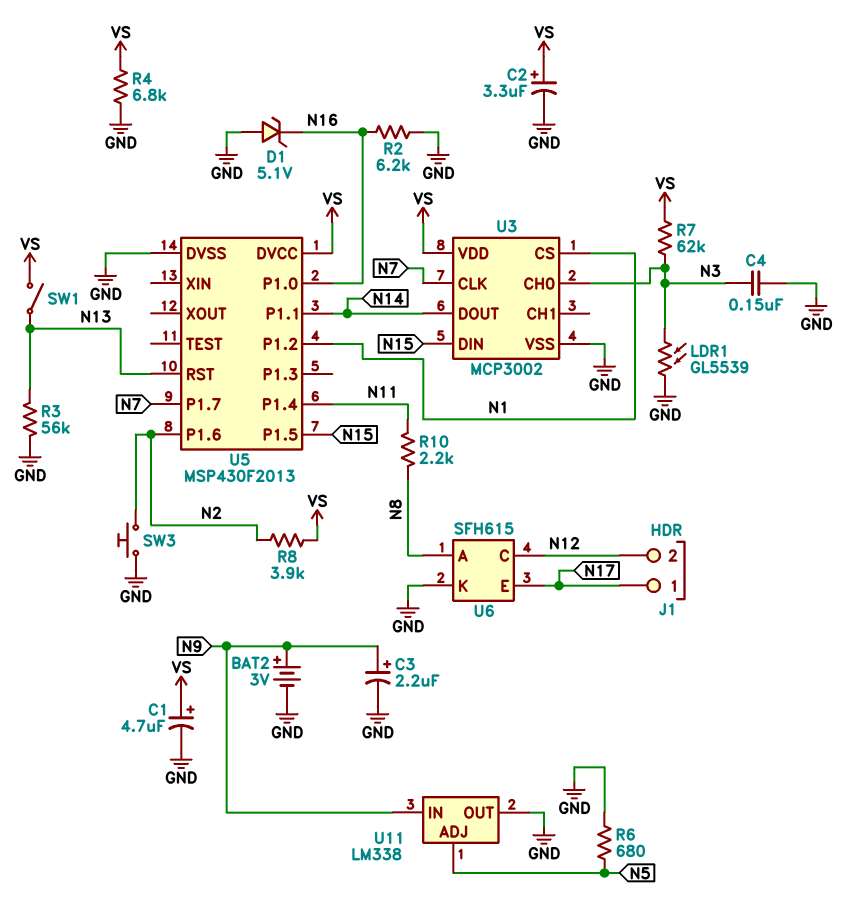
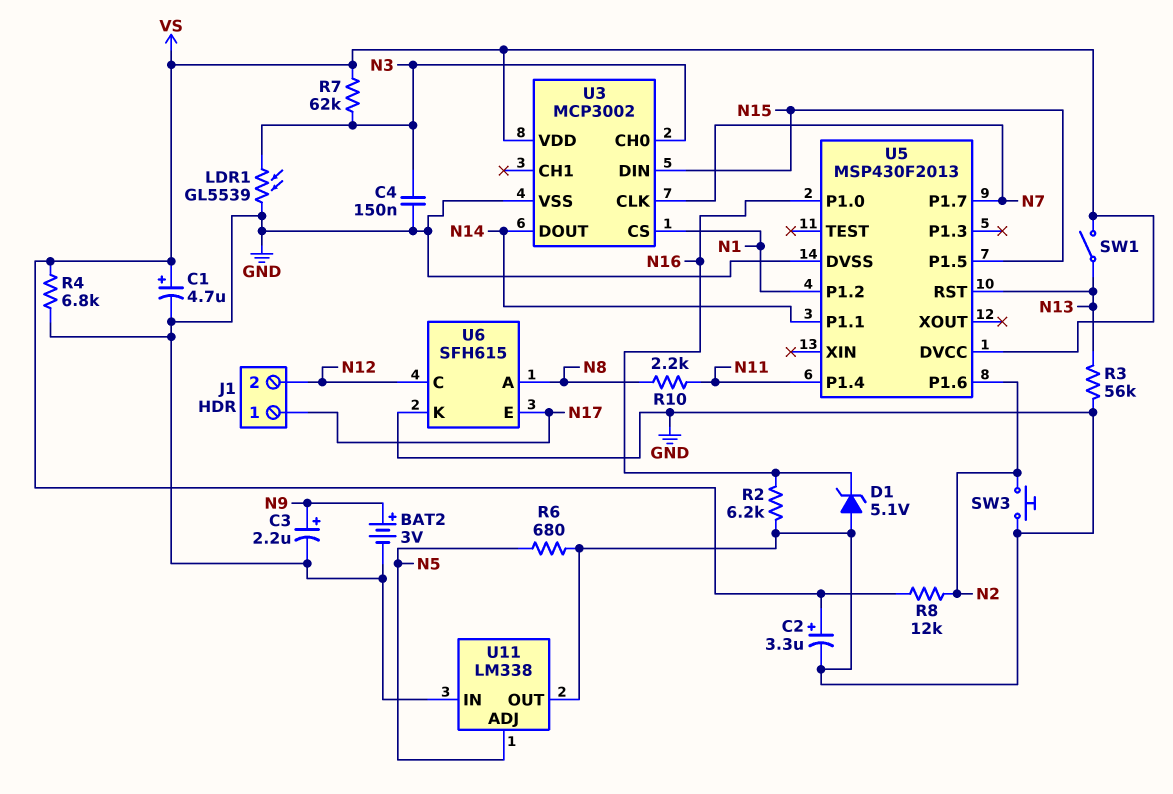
R8: 3.9k (N2, VS) -> 12k (N2, VS)
U11 pin IN: N9 -> GND

